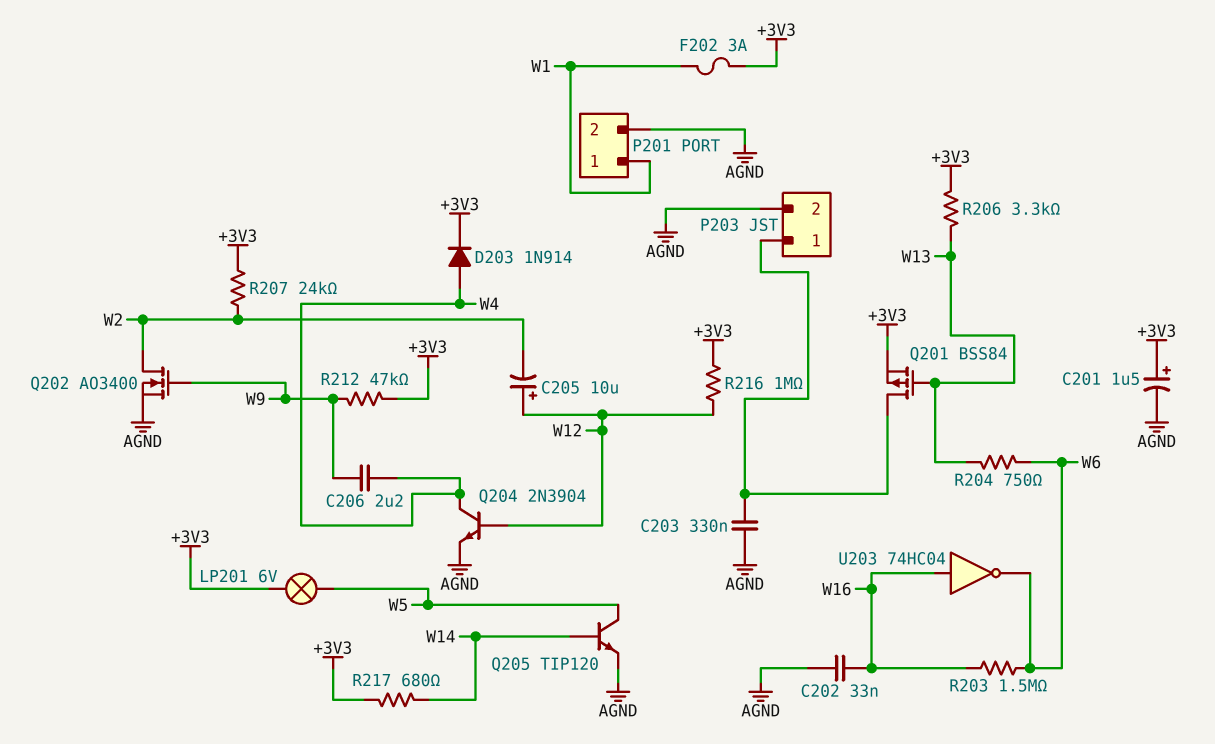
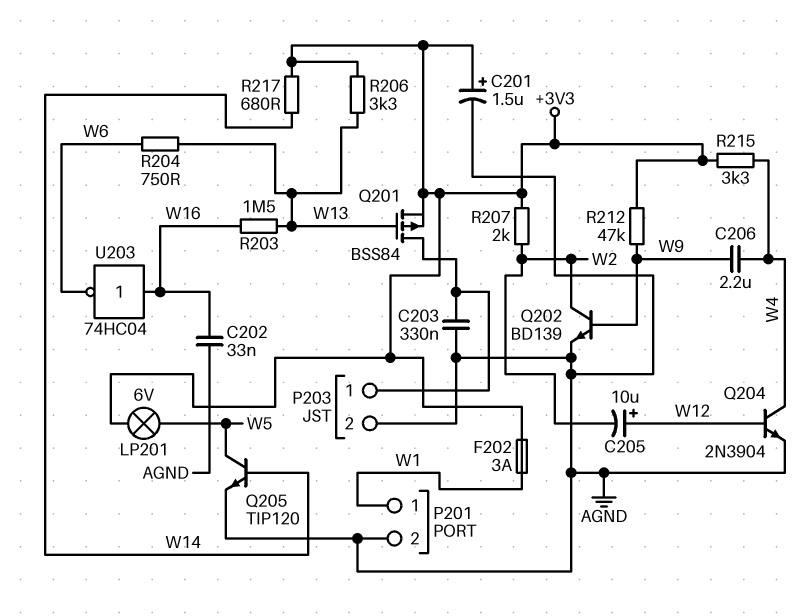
D203: diode 1N914 (A W4, K +3V3) -> none
Q202: NMOS AO3400 (G W9, D W2, S AGND) -> NPN BD139 (B W9, C W2, E AGND)
R203: 1.5M (W6, W16) -> 1.5M (W13, W16)
R207: 24k (+3V3, W2) -> 2k (+3V3, W2)
R215: none -> 3.3k (+3V3, W4)
R216: 1M (+3V3, W12) -> none

